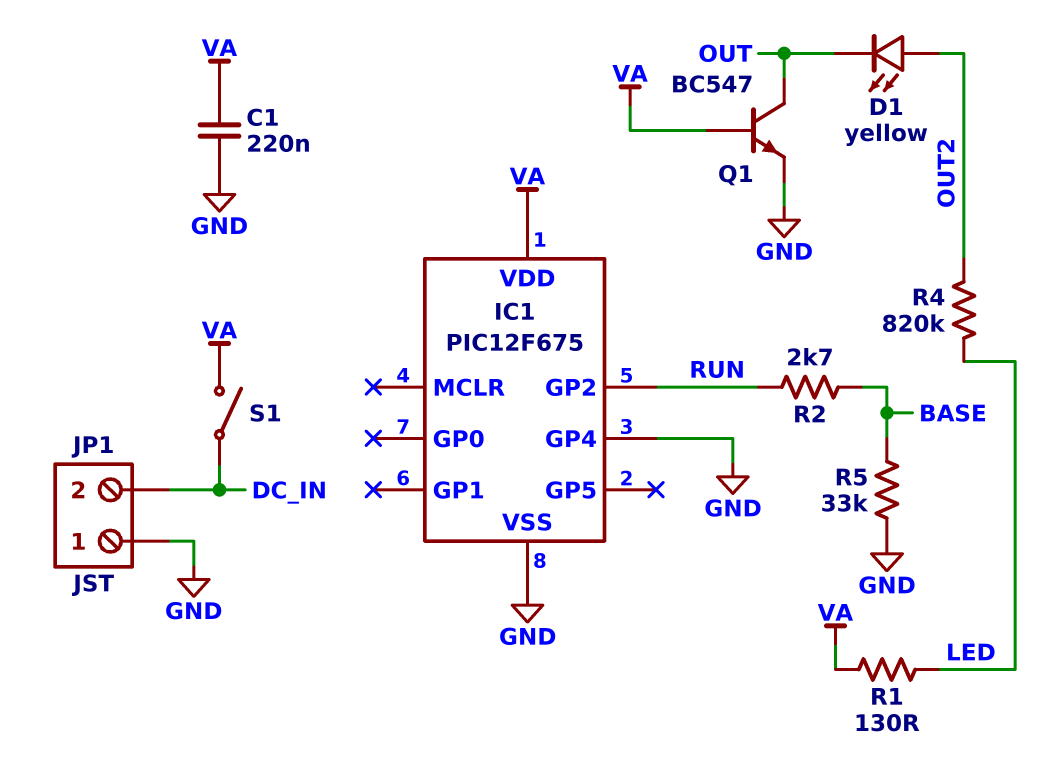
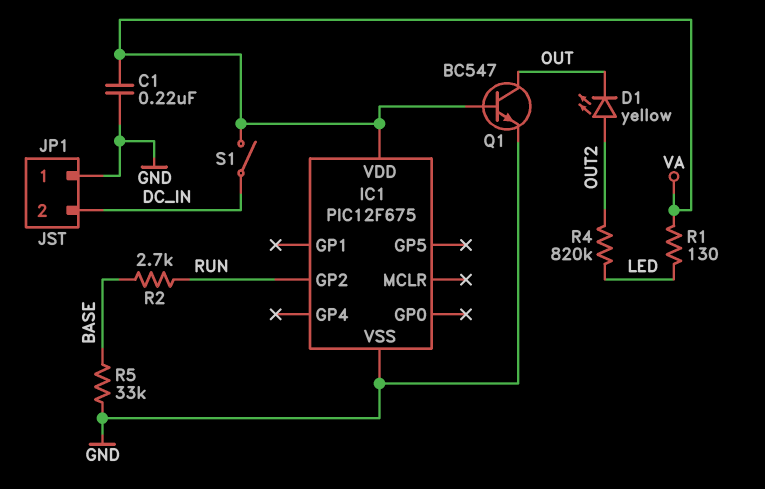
IC1 pin GP4: GND -> none

